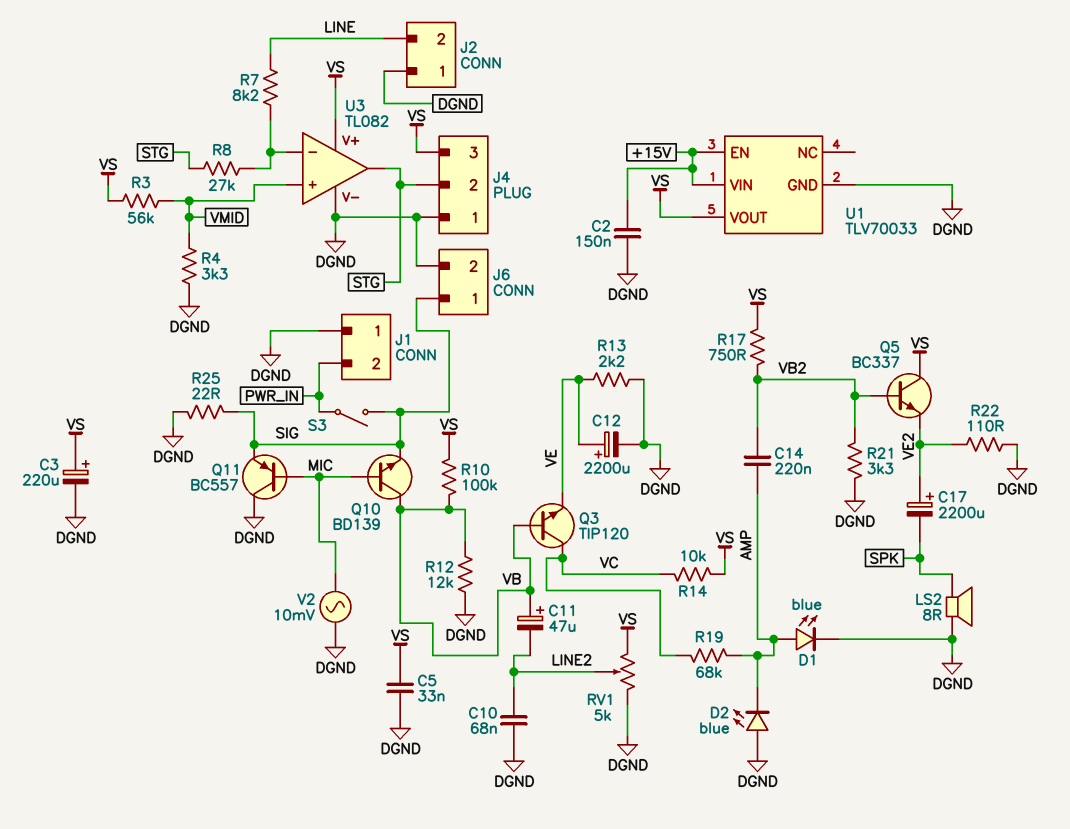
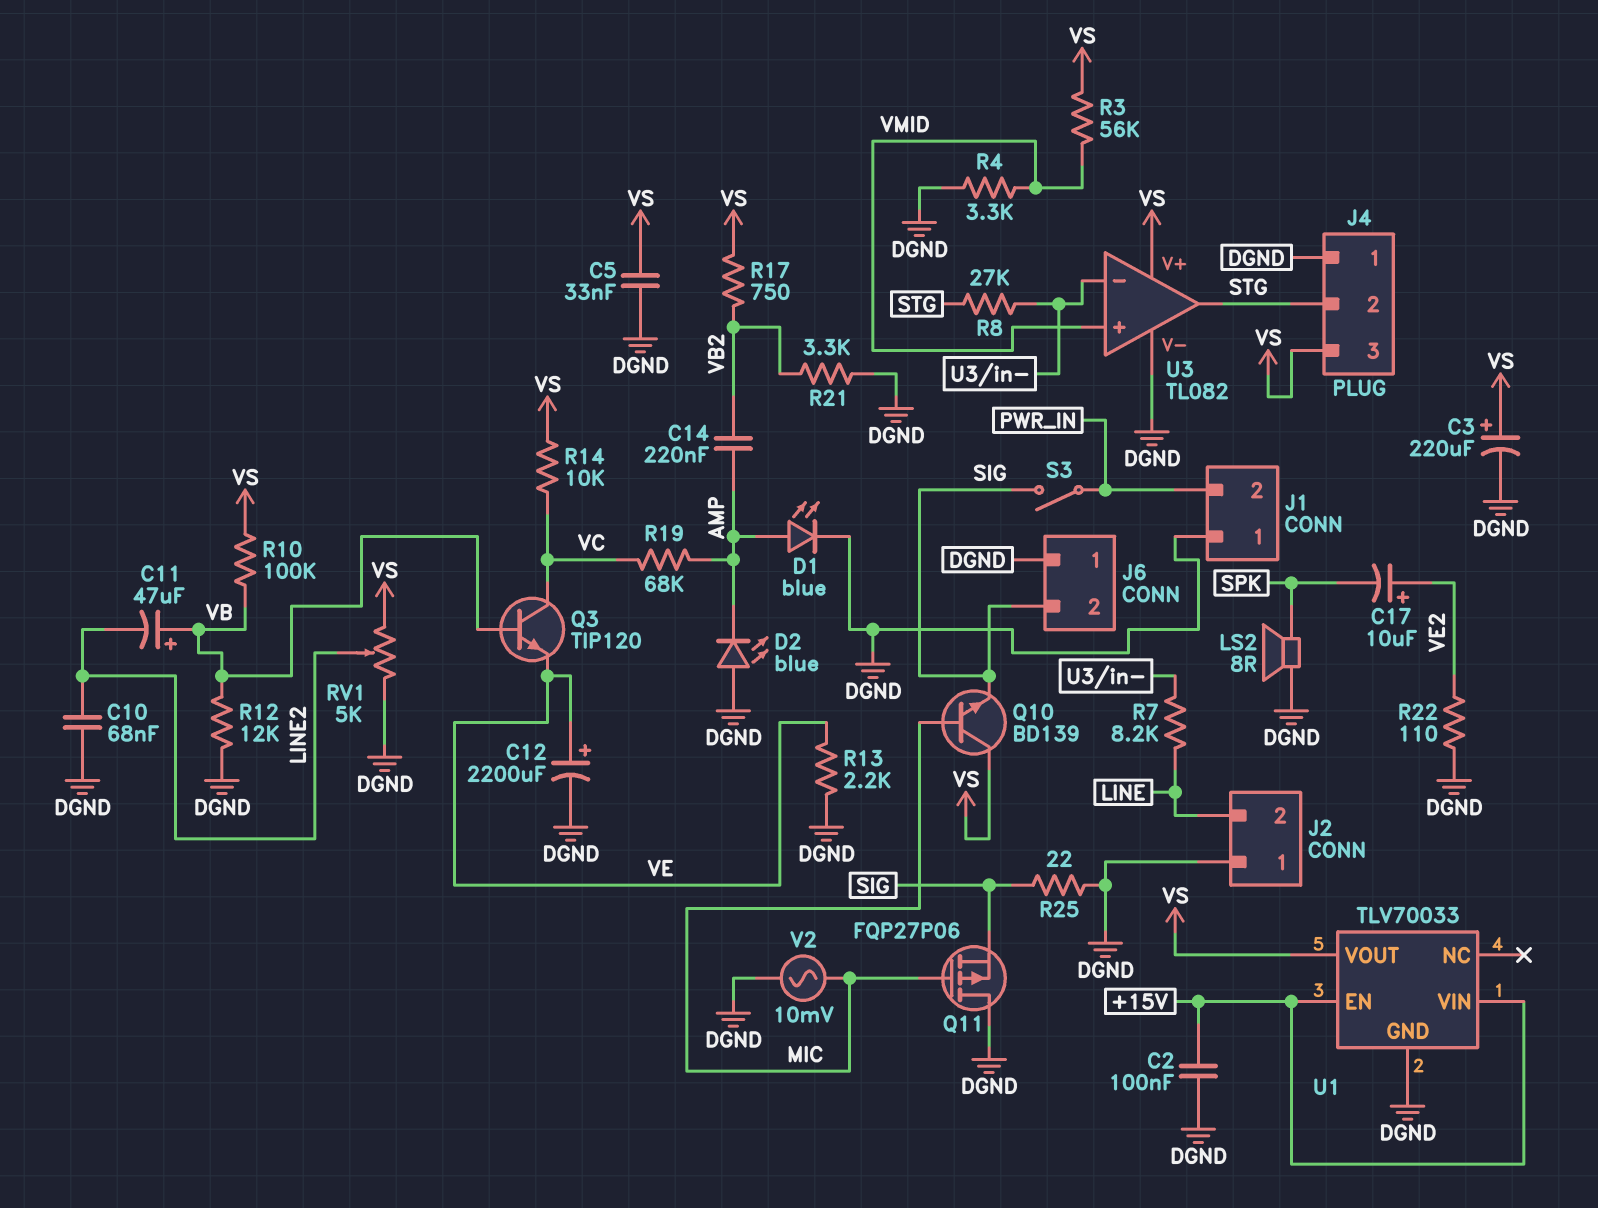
C2: 150nF (+15V, DGND) -> 100nF (+15V, DGND)
C17: 2200uF (plus VE2, minus SPK) -> 10uF (plus VE2, minus SPK)
J6 pin 1: SIG -> DGND
J6 pin 2: DGND -> SIG
Q5: NPN BC337 (B VB2, C VS, E VE2) -> none
Q10: NPN BD139 (B MIC, C VB, E SIG) -> NPN BD139 (B MIC, C VS, E SIG)
Q11: PNP BC557 (B MIC, C DGND, E SIG) -> PMOS FQP27P06 (G MIC, D DGND, S SIG)

